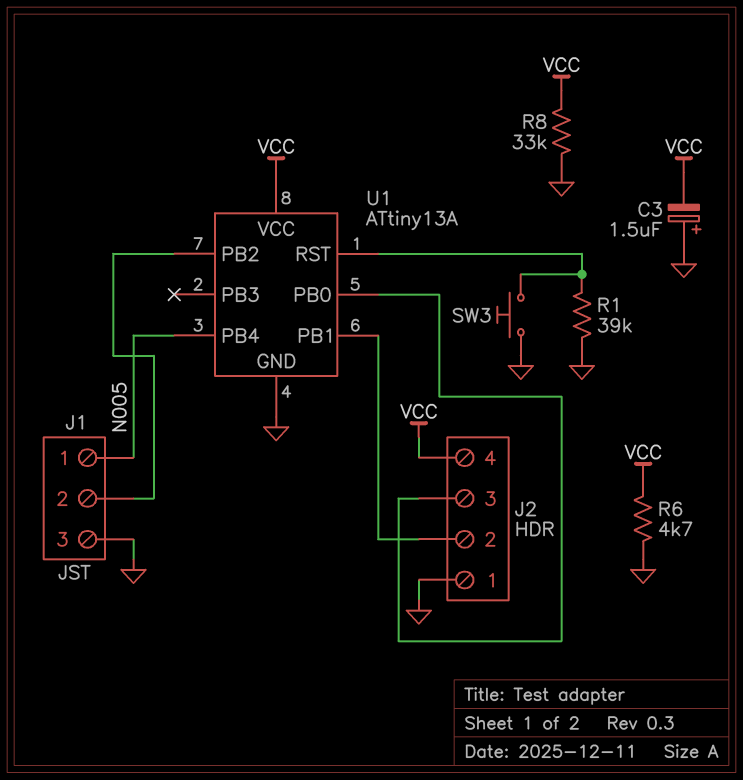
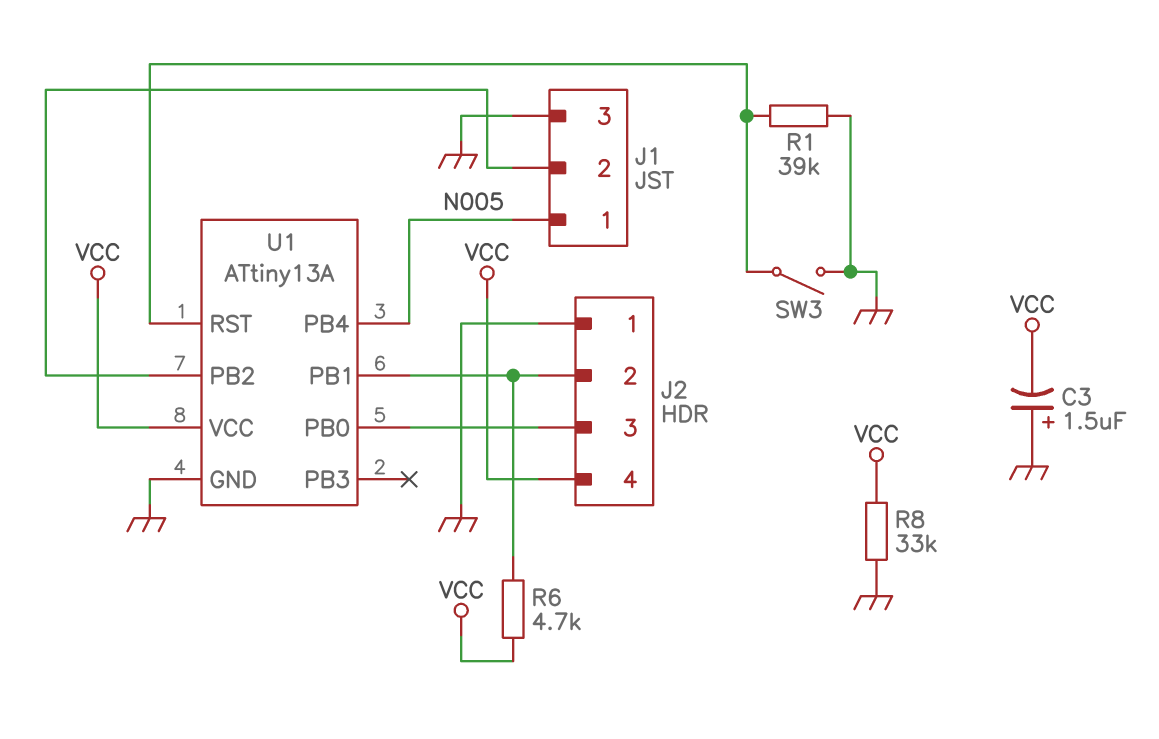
R6: 4.7k (GND, VCC) -> 4.7k (J2/2, VCC)
SW3: button (GND, U1/RST) -> switch (GND, U1/RST)

